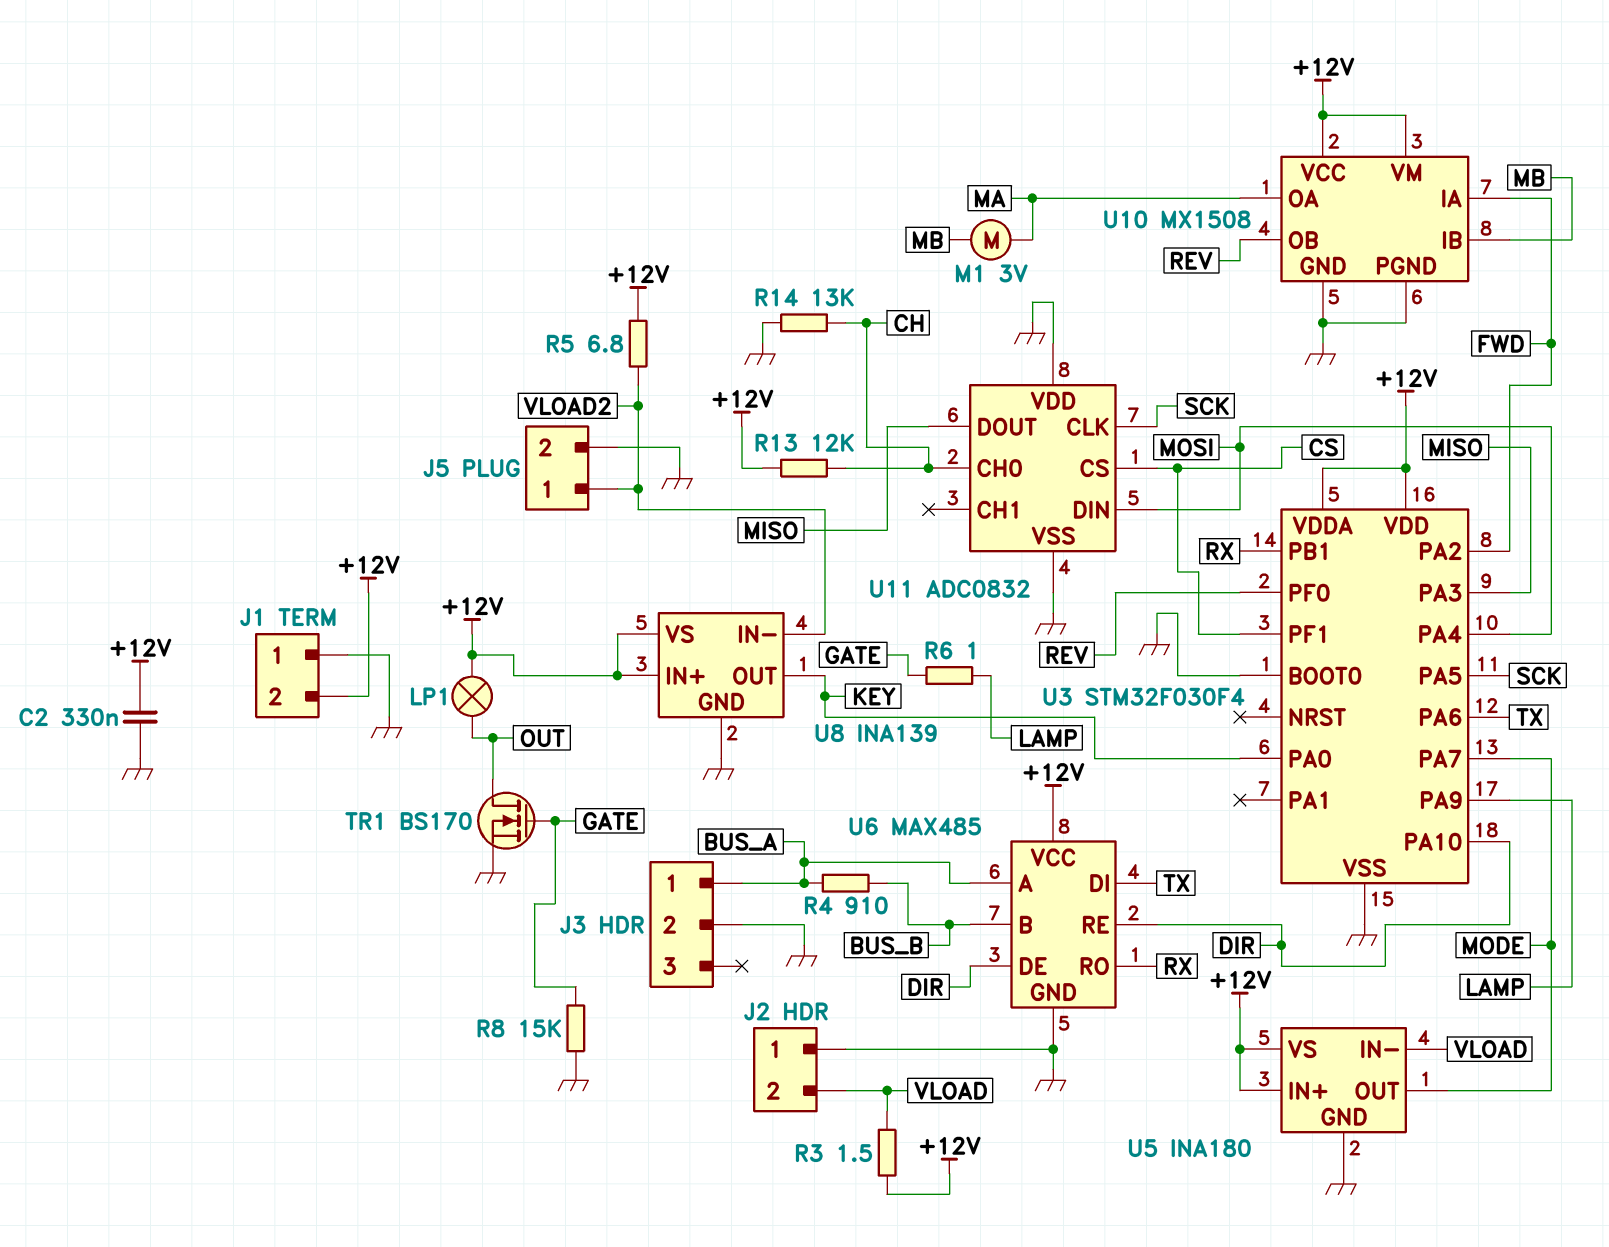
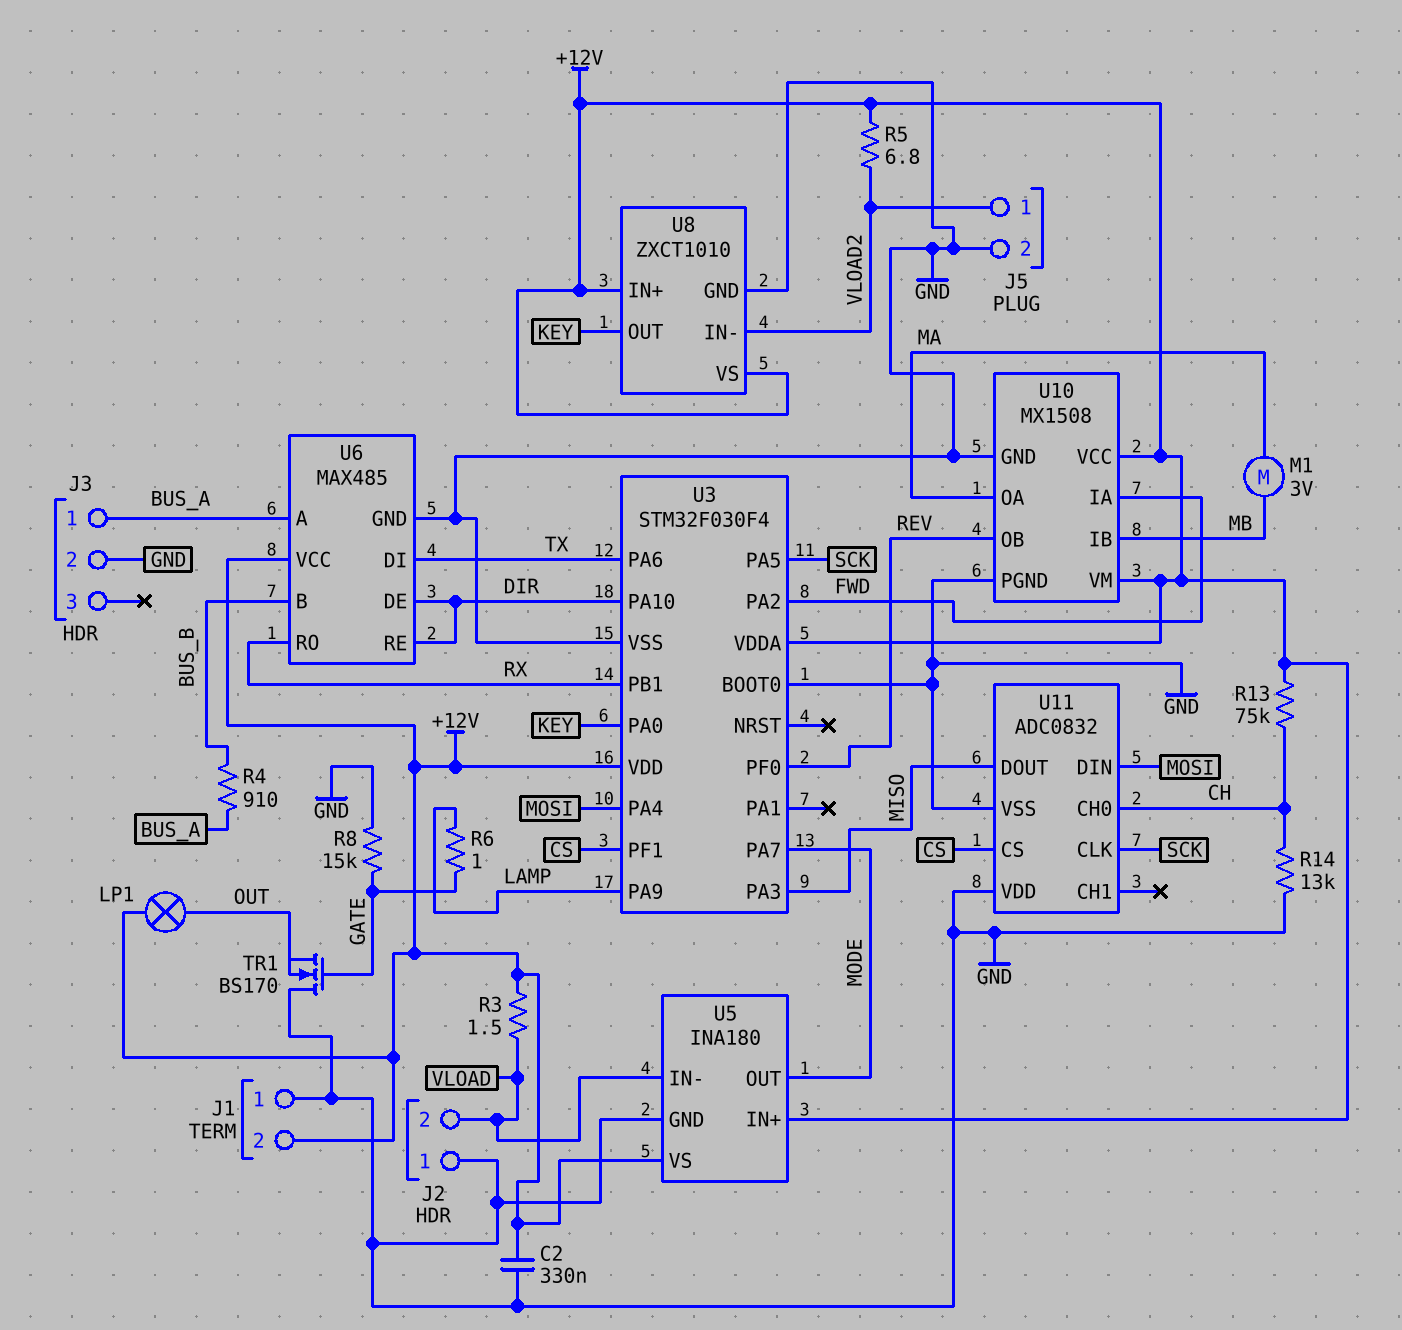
R13: 12k (+12V, CH) -> 75k (+12V, CH)
TR1: NMOS BS170 (G GATE, D OUT, S GND) -> NMOS BS170 (G GATE, D GND, S OUT)
U8: INA139 -> ZXCT1010

